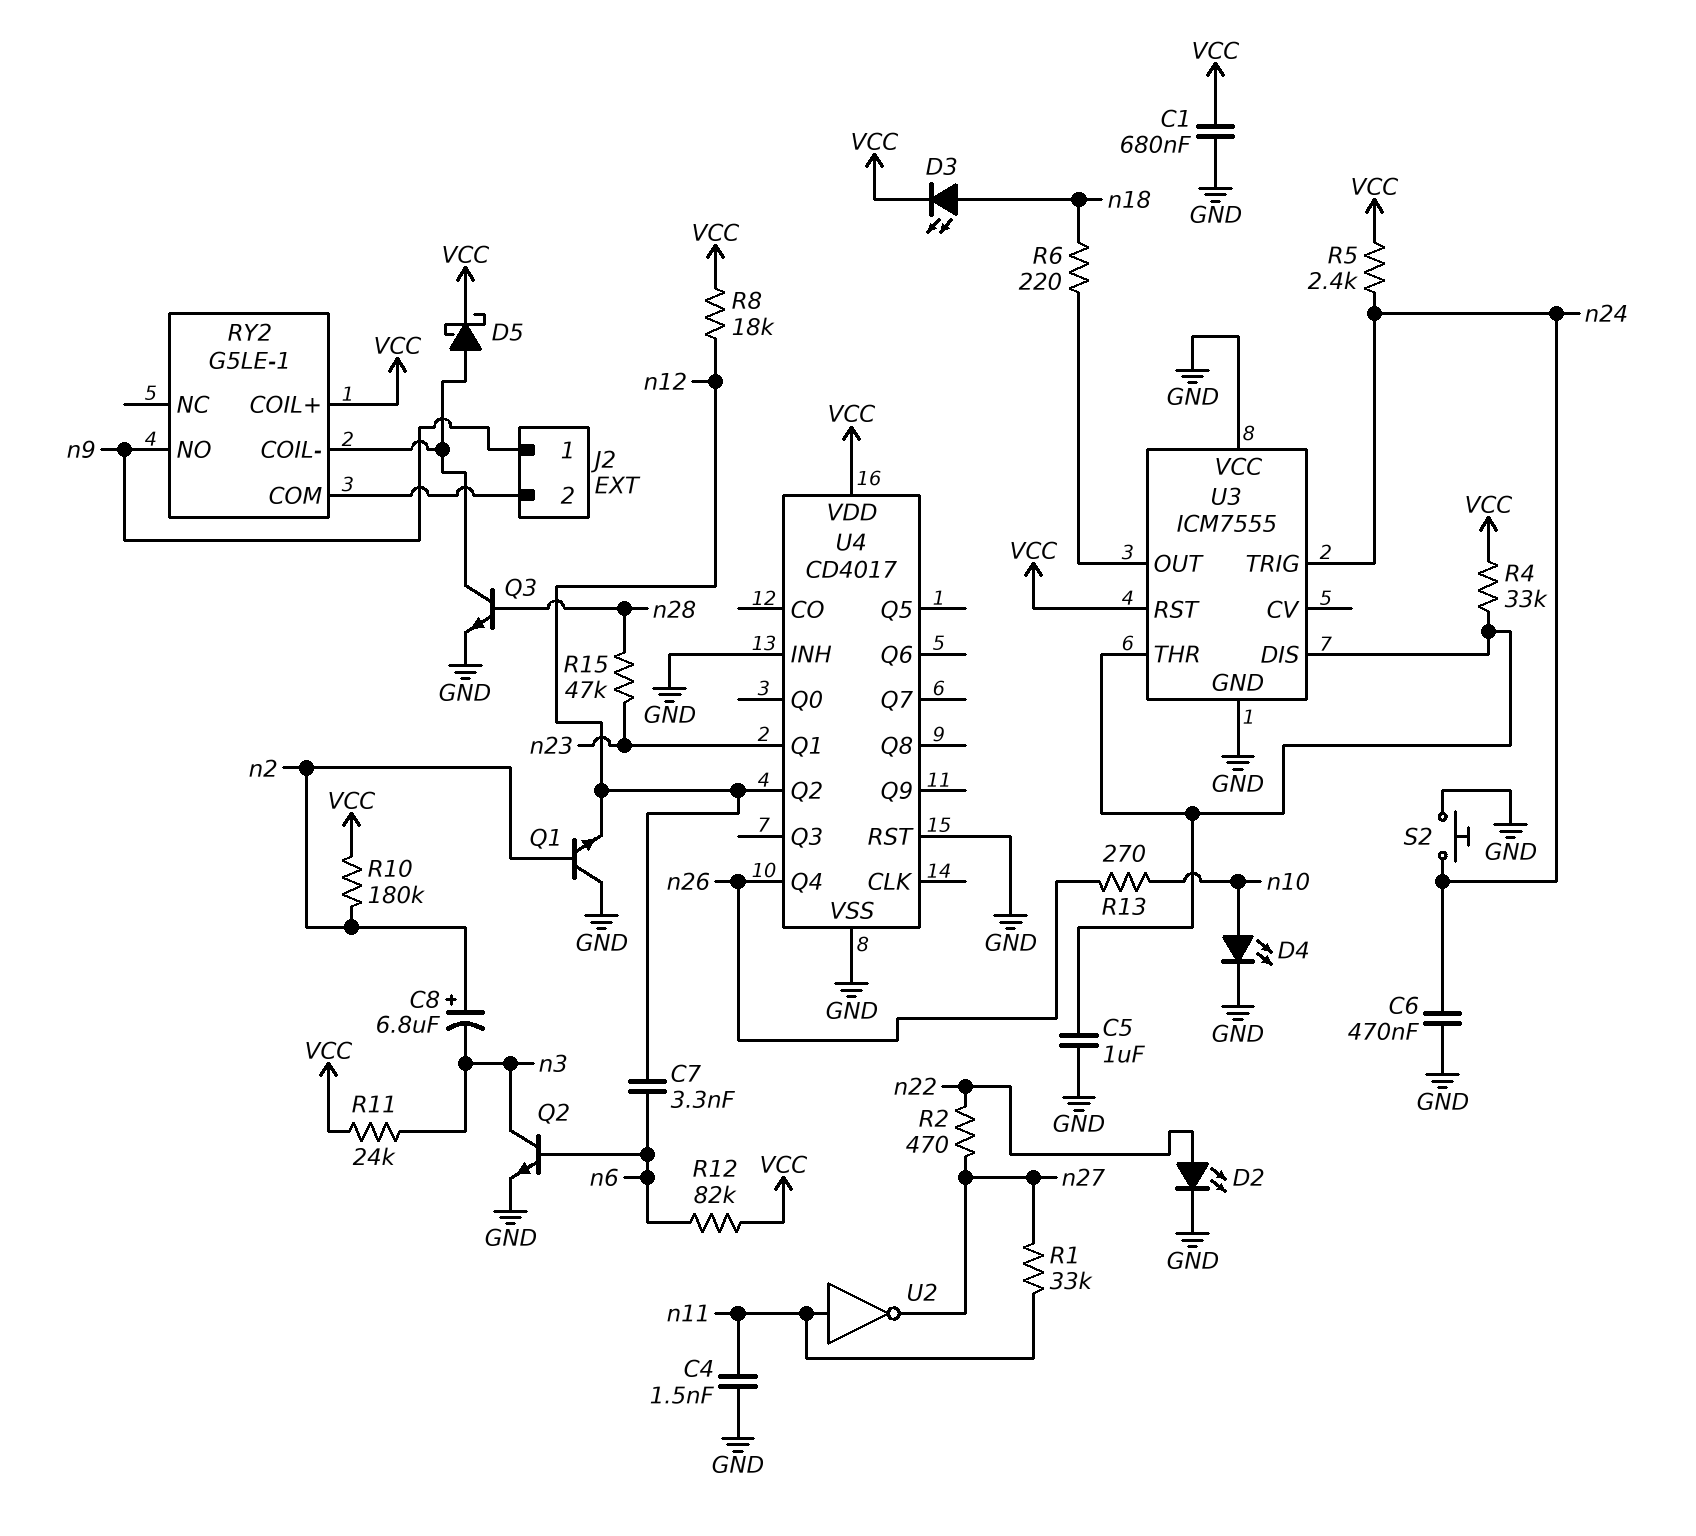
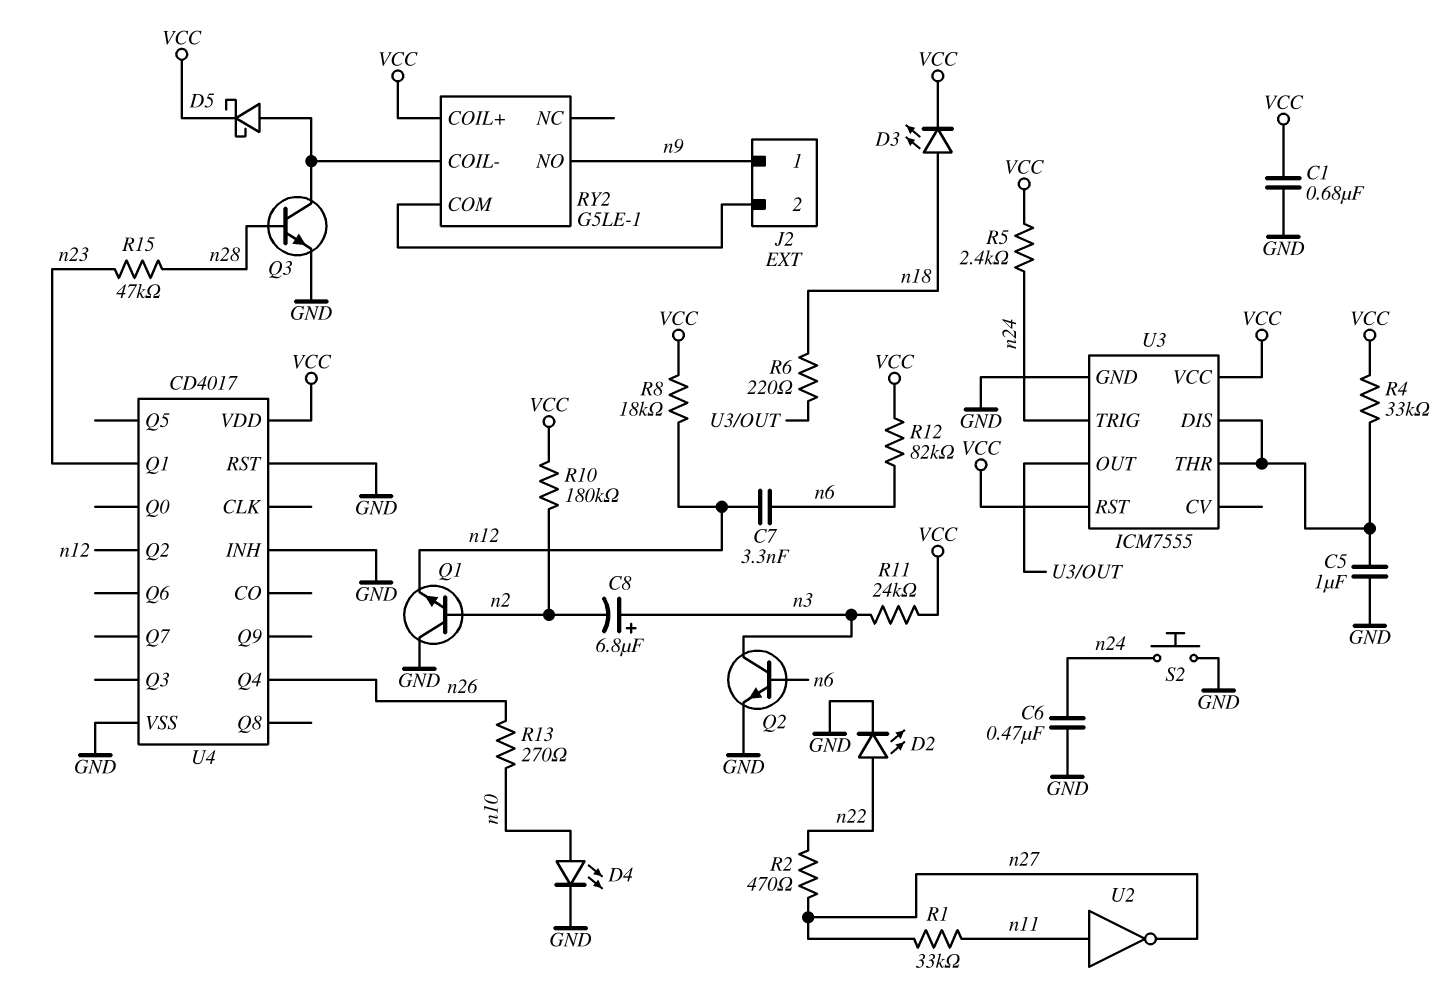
C4: 1.5nF (GND, n11) -> none
C8: 6.8uF (plus n2, minus n3) -> 6.8uF (plus n3, minus n2)
U3 pin VCC: GND -> VCC

